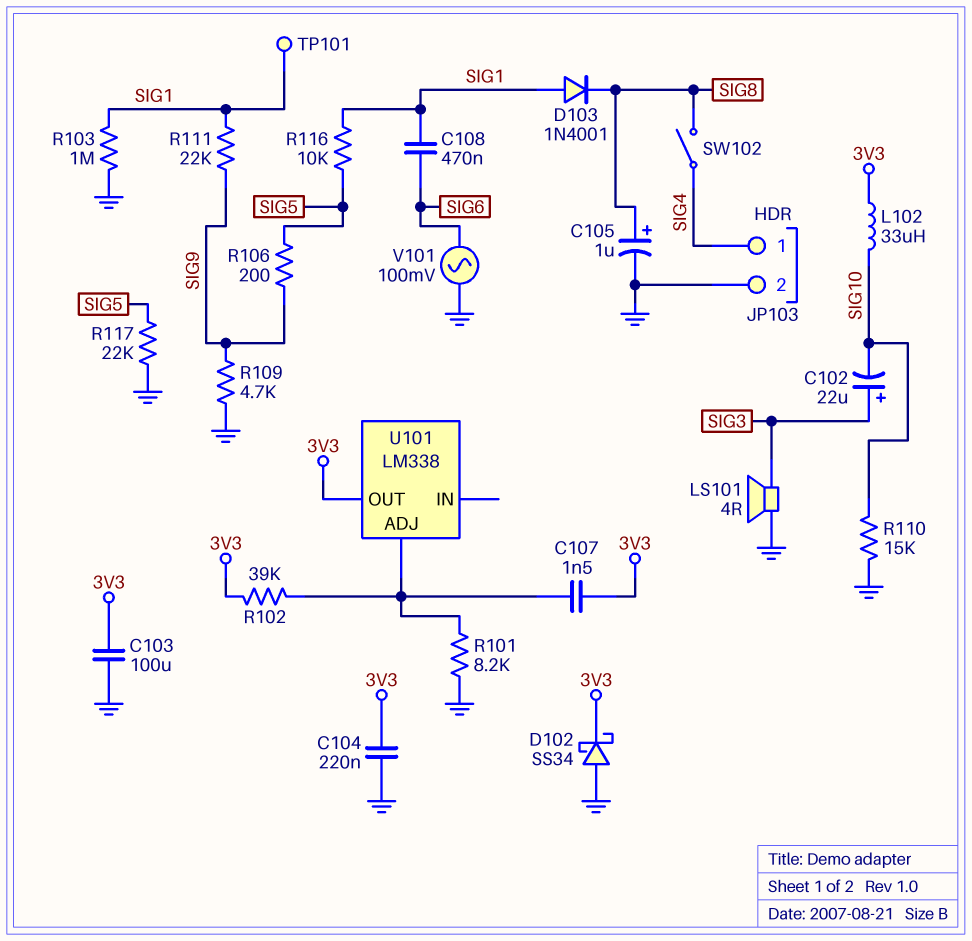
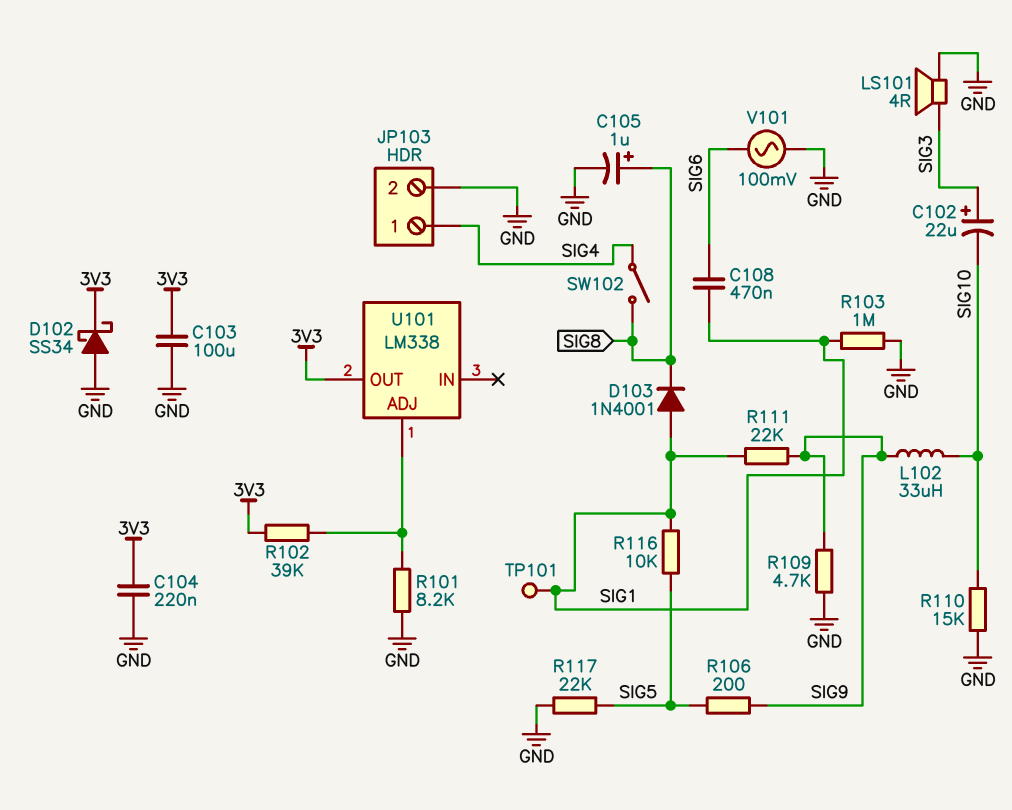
C107: 1.5nF (3V3, U101/ADJ) -> none
L102: 33uH (3V3, SIG10) -> 33uH (SIG9, SIG10)

